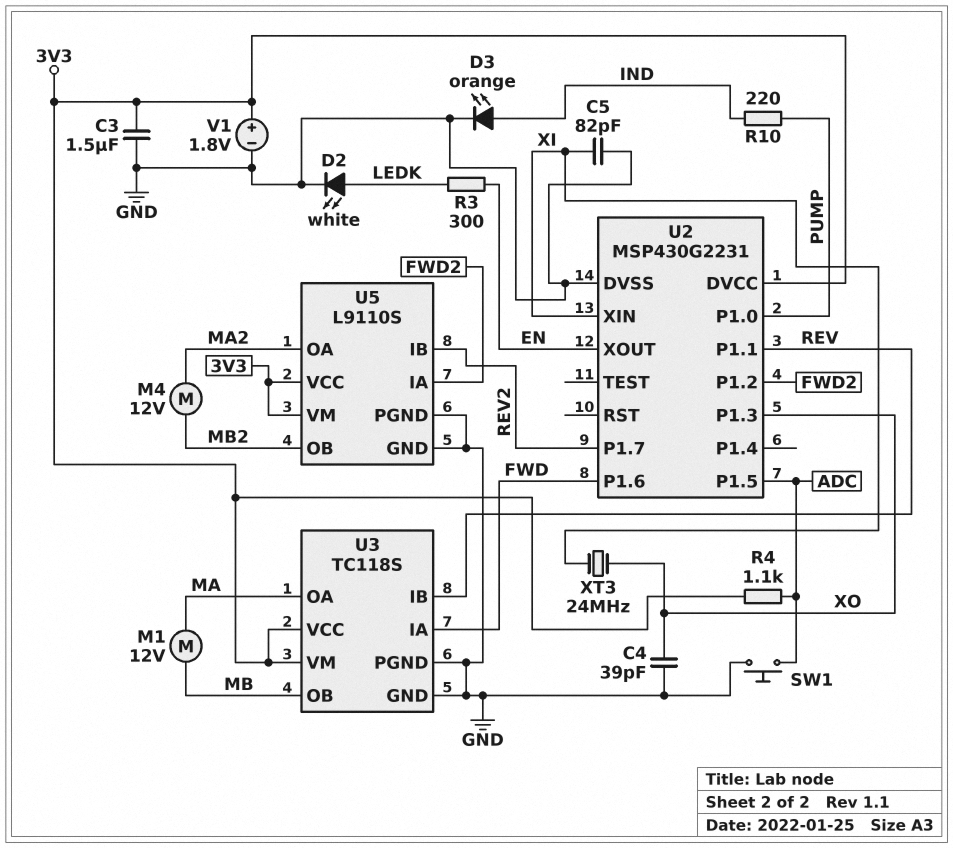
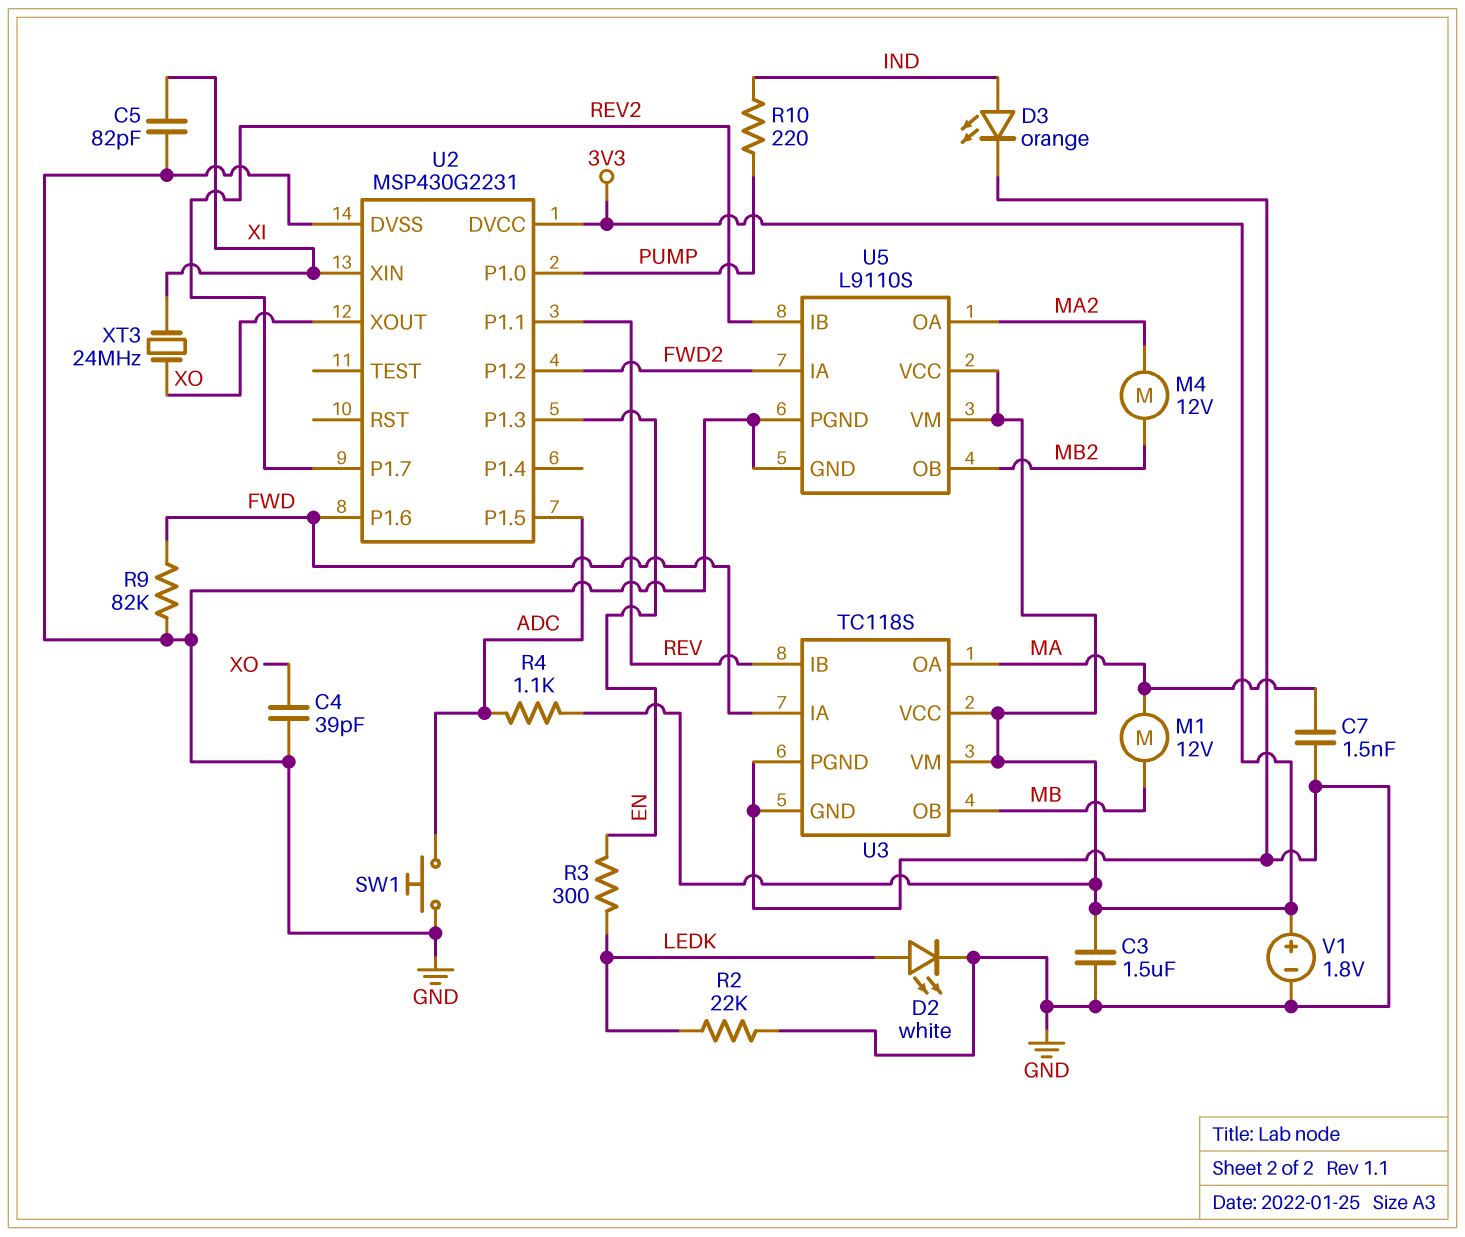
C7: none -> 1.5nF (GND, MA)
R2: none -> 22k (GND, LEDK)
R9: none -> 82k (FWD, GND)
U2 pin P1.3: XO -> EN
U2 pin XOUT: EN -> XO

